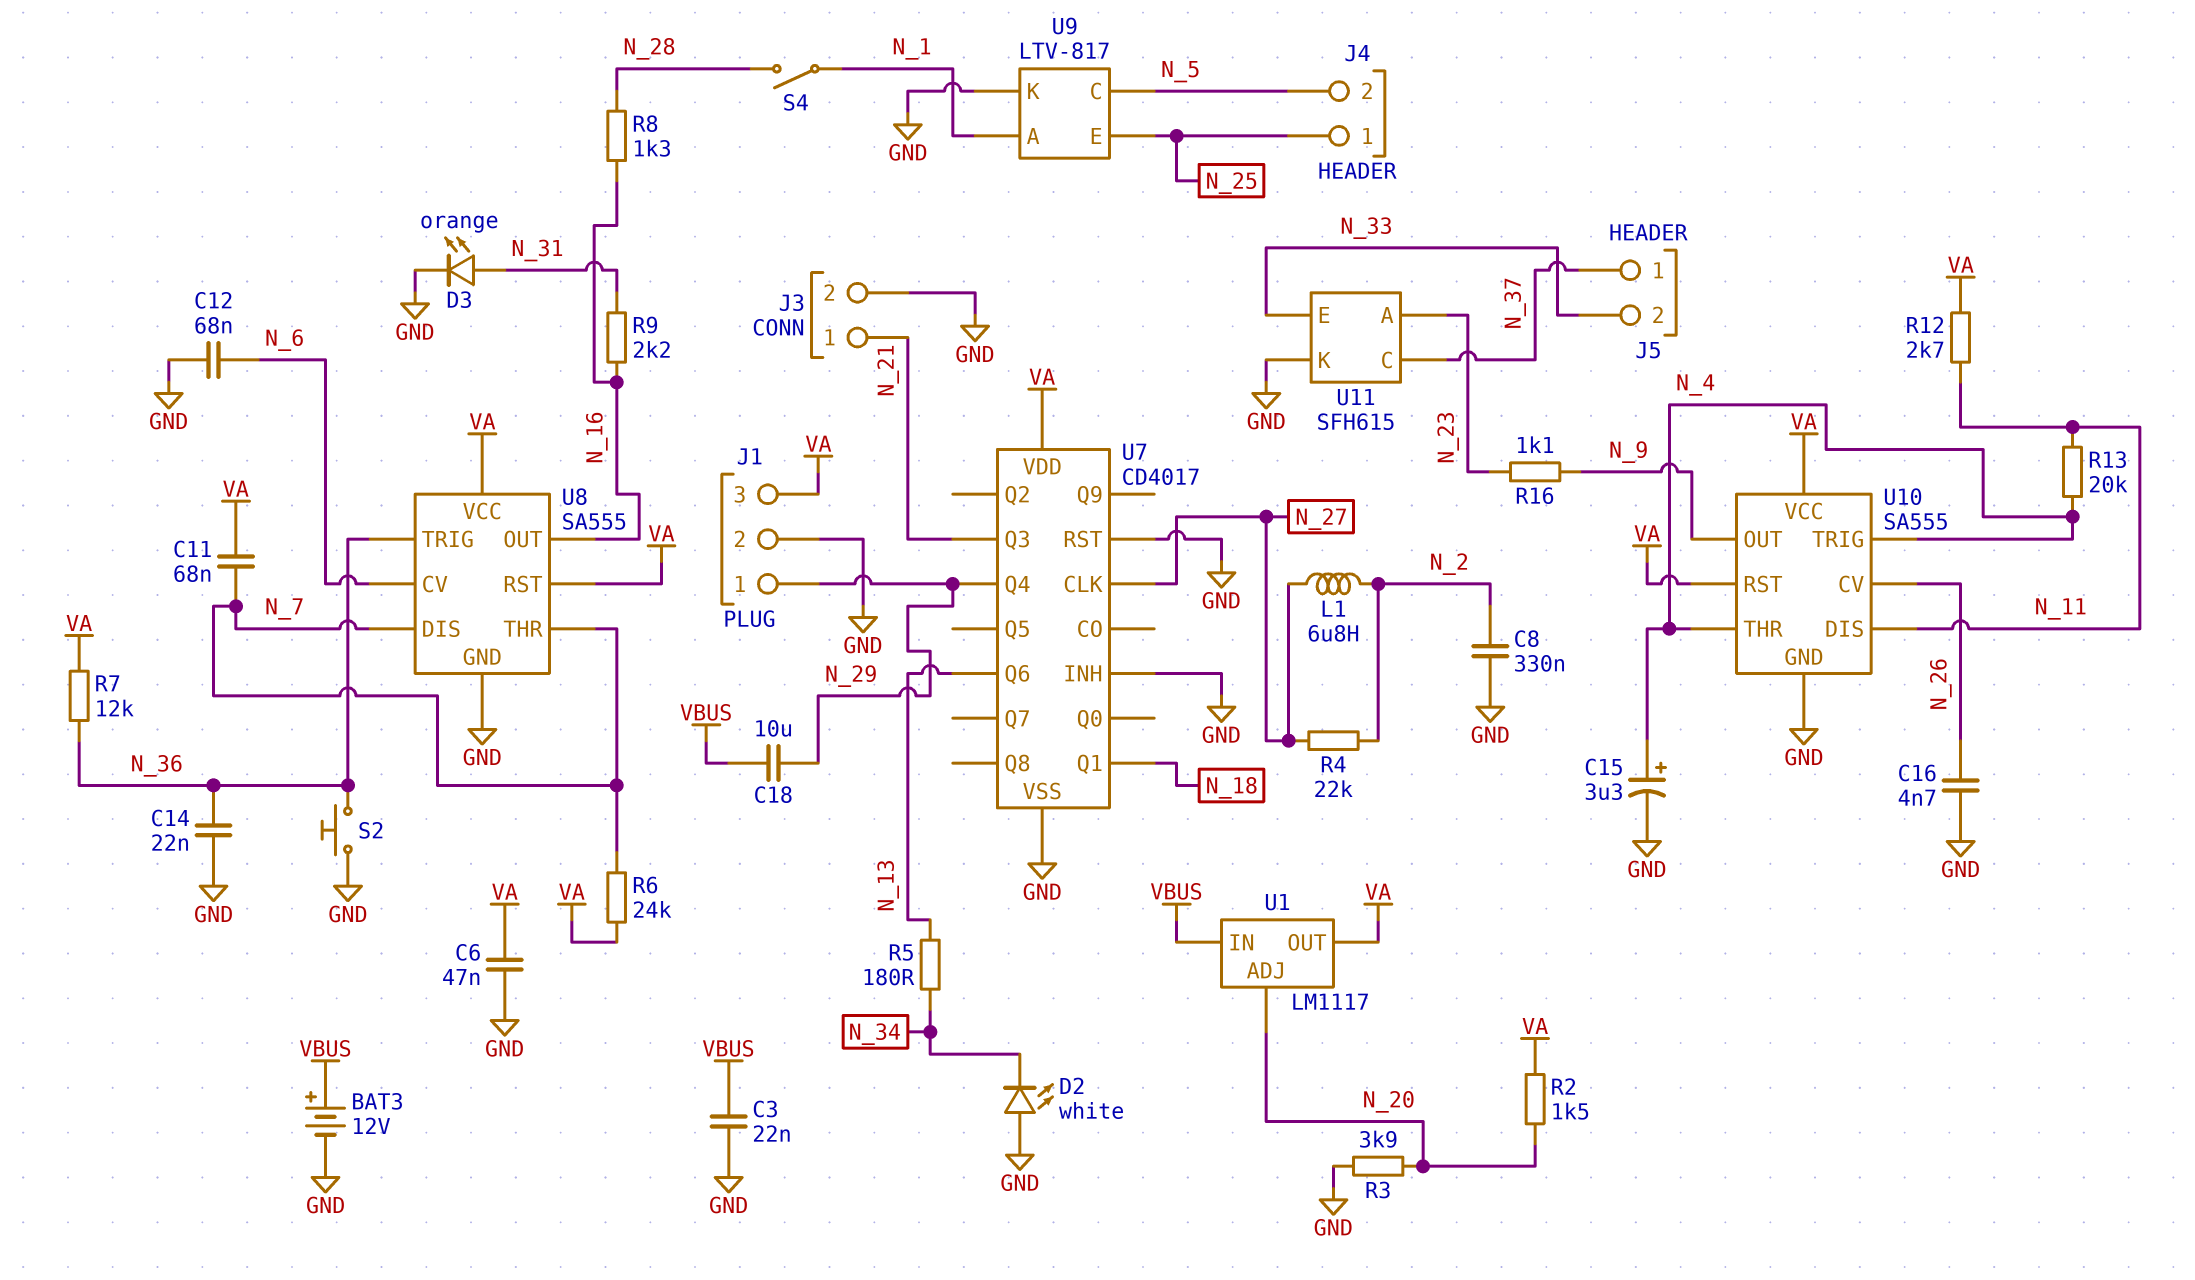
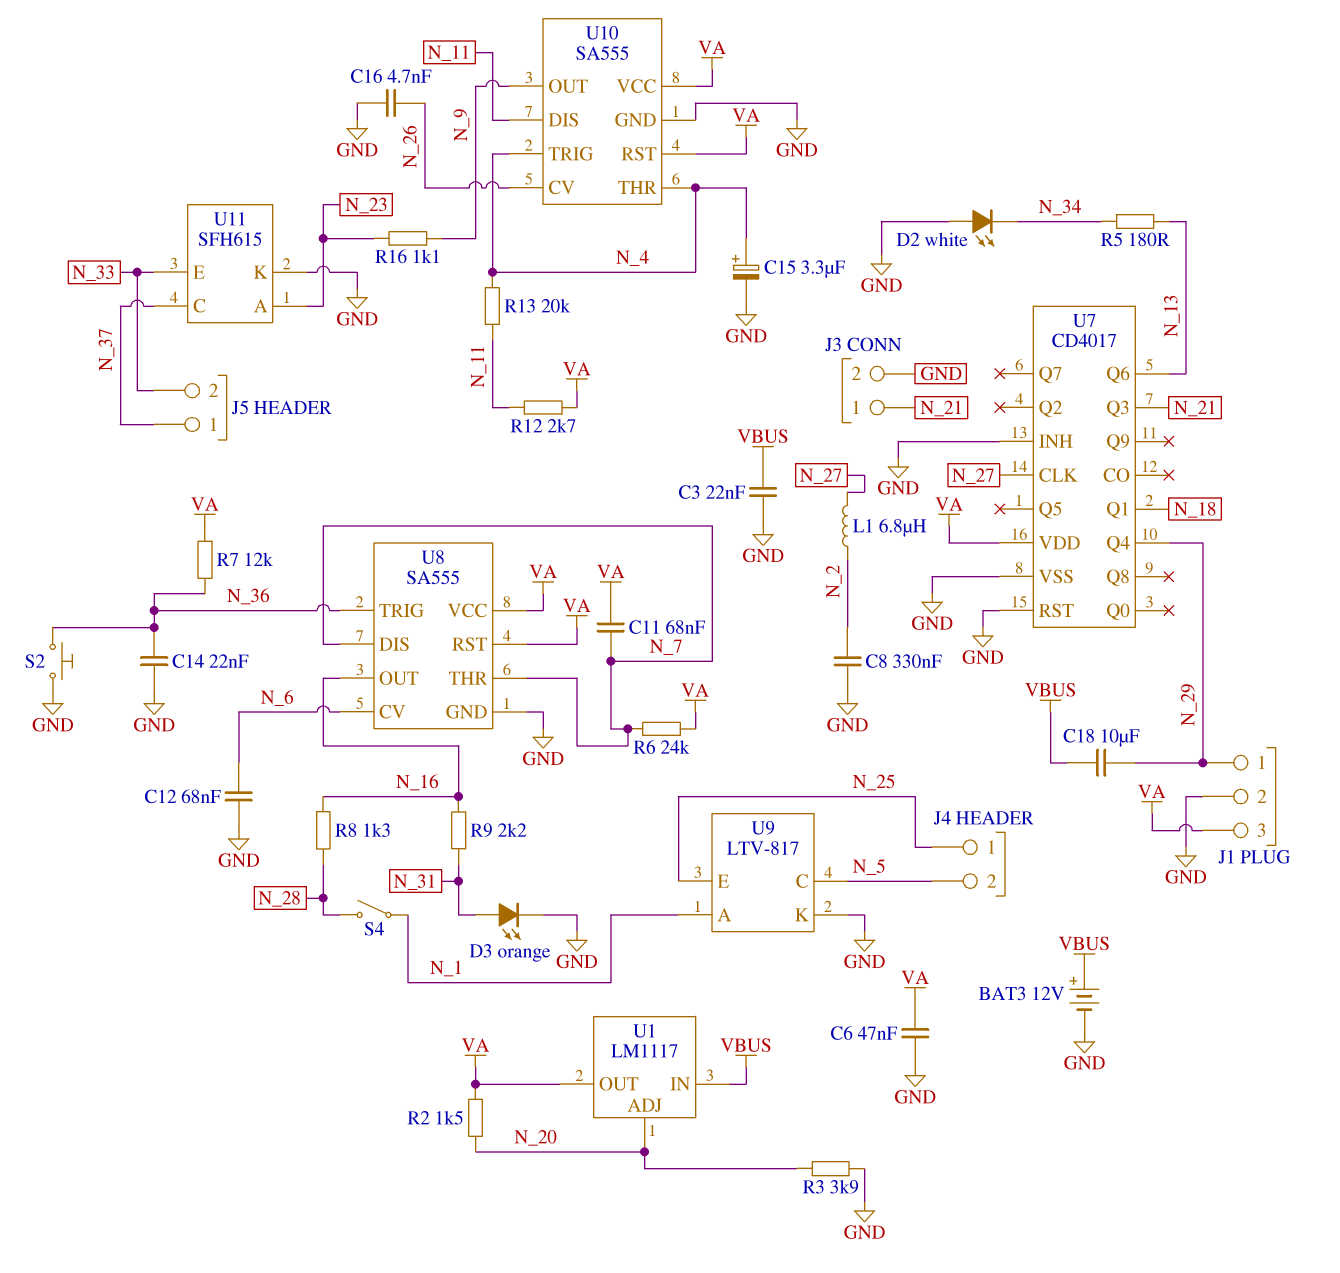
R4: 22k (N_2, N_27) -> none

